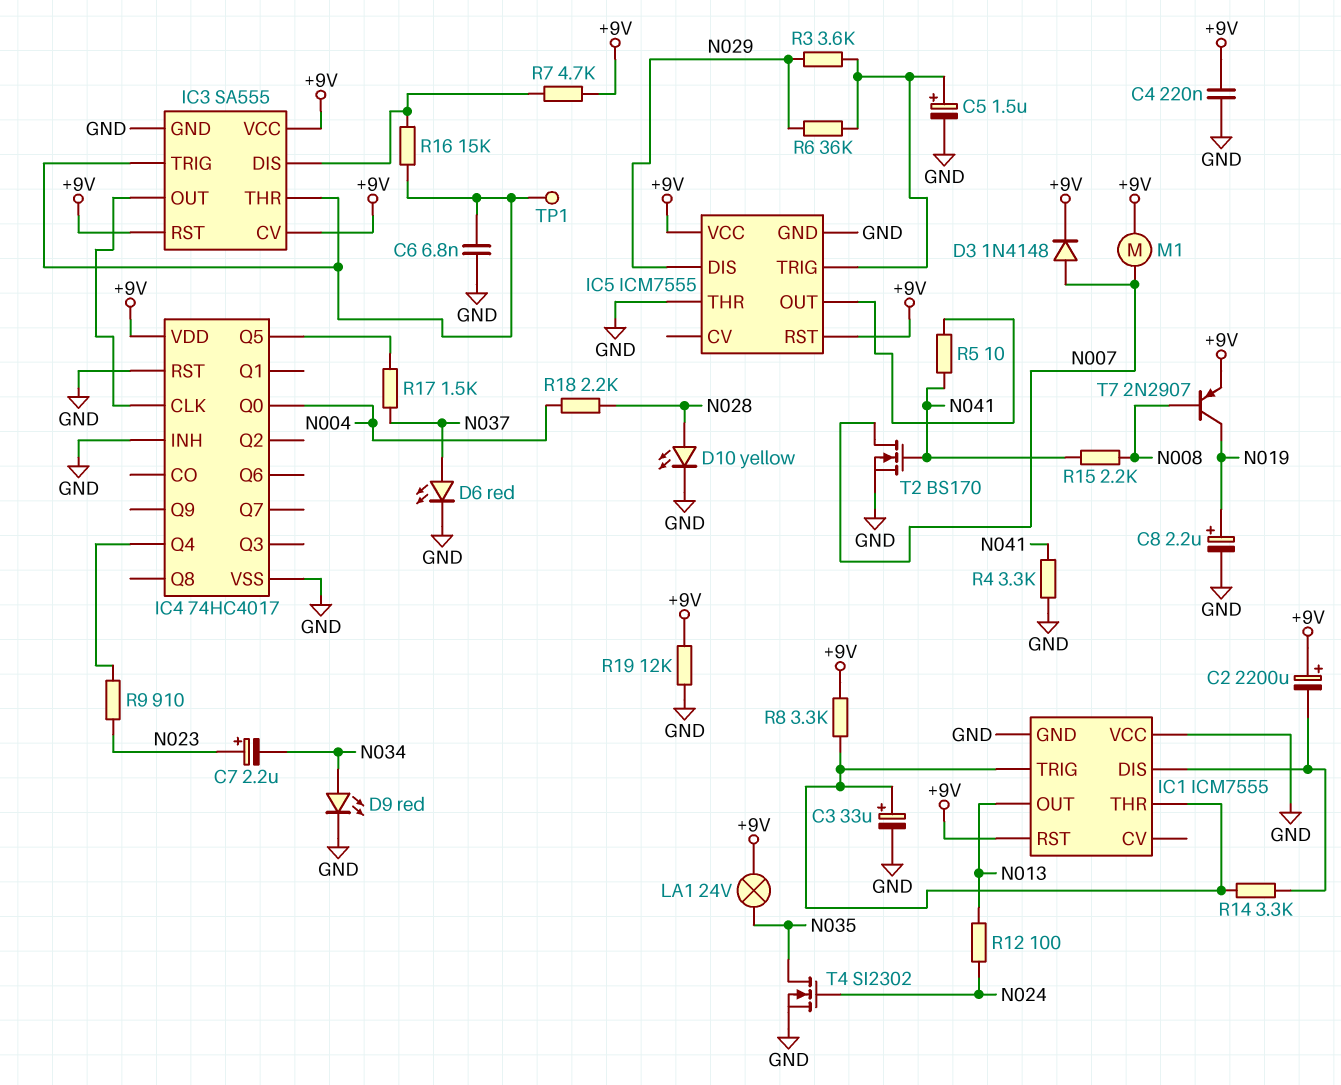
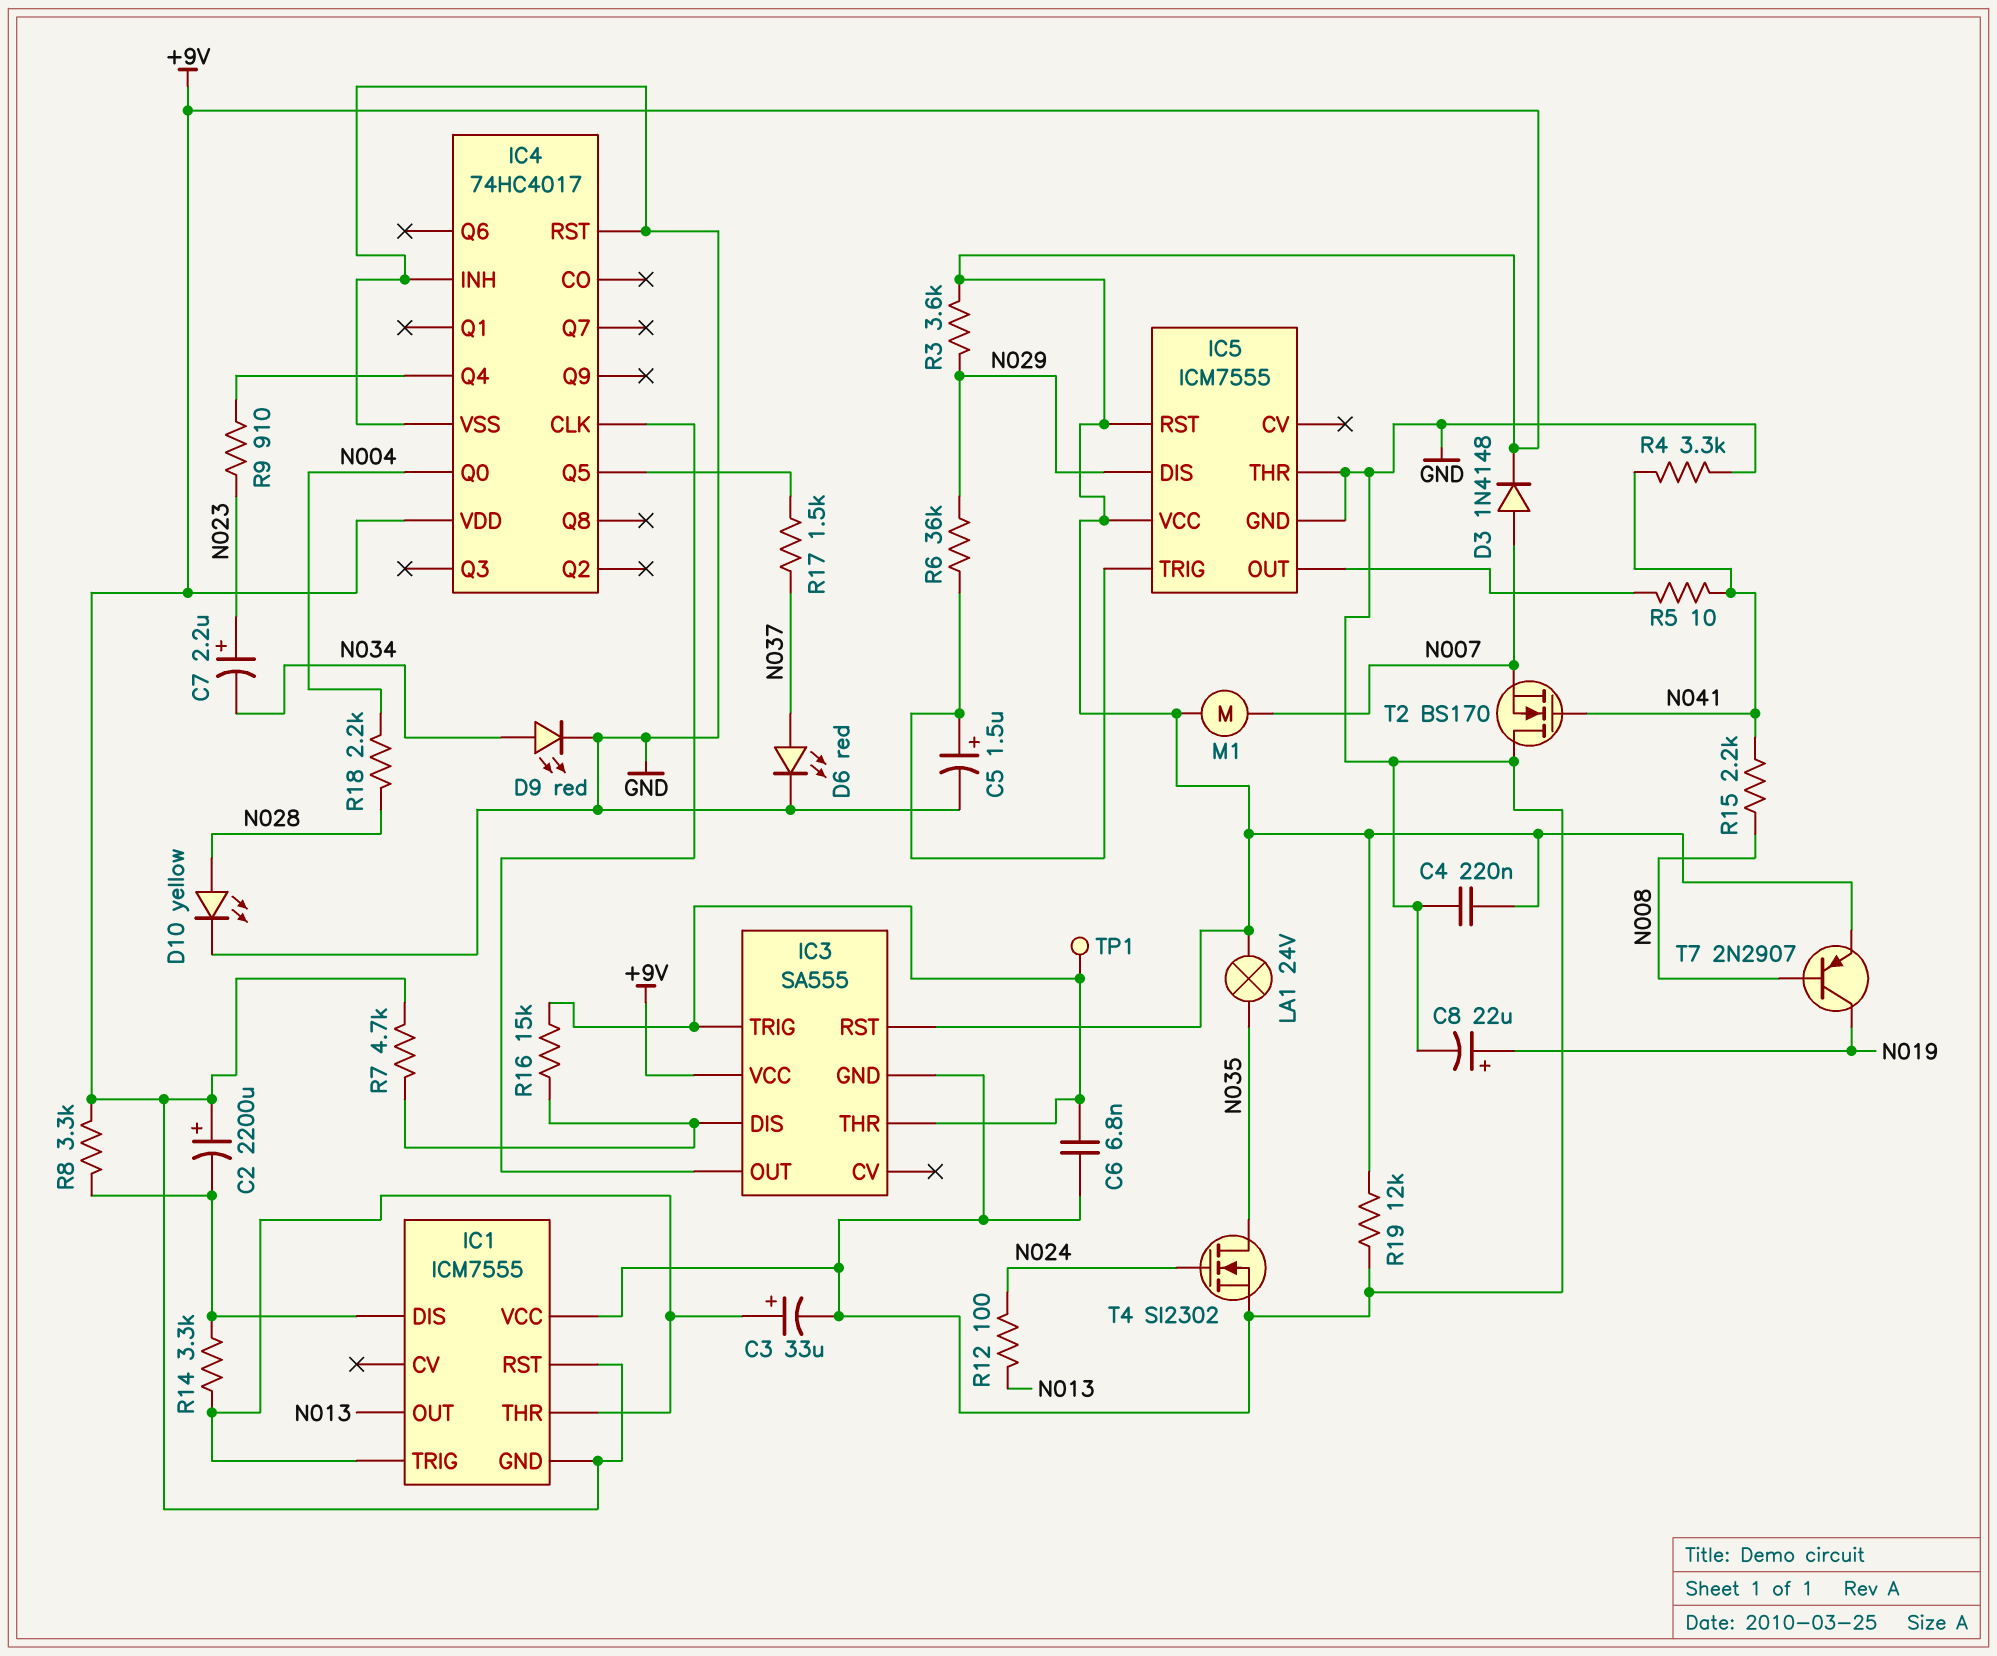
C8: 2.2uF (plus N019, minus GND) -> 22uF (plus N019, minus GND)
IC1 pin GND: GND -> +9V
IC3 pin CV: +9V -> none
R3: 3.6k (IC5/TRIG, N029) -> 3.6k (+9V, N029)
R8: 3.3k (+9V, IC1/THR) -> 3.3k (+9V, IC1/DIS)
T2: NMOS BS170 (G N041, D N007, S GND) -> NMOS BS170 (G N041, D GND, S N007)

